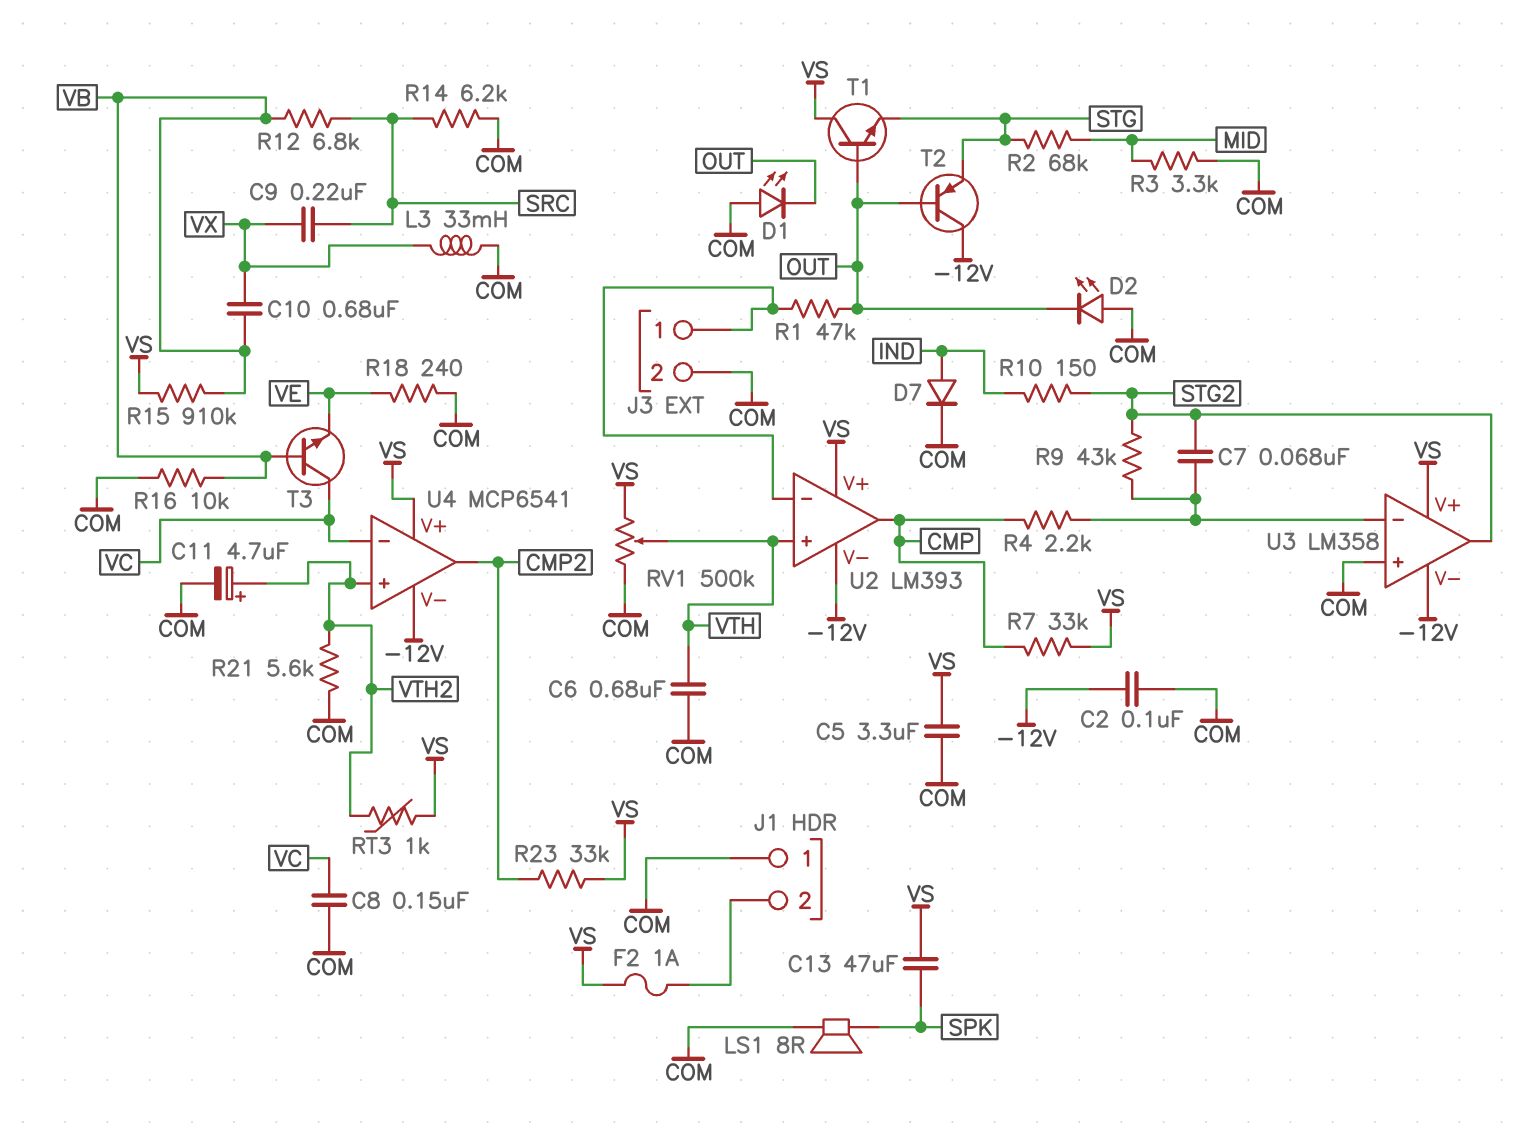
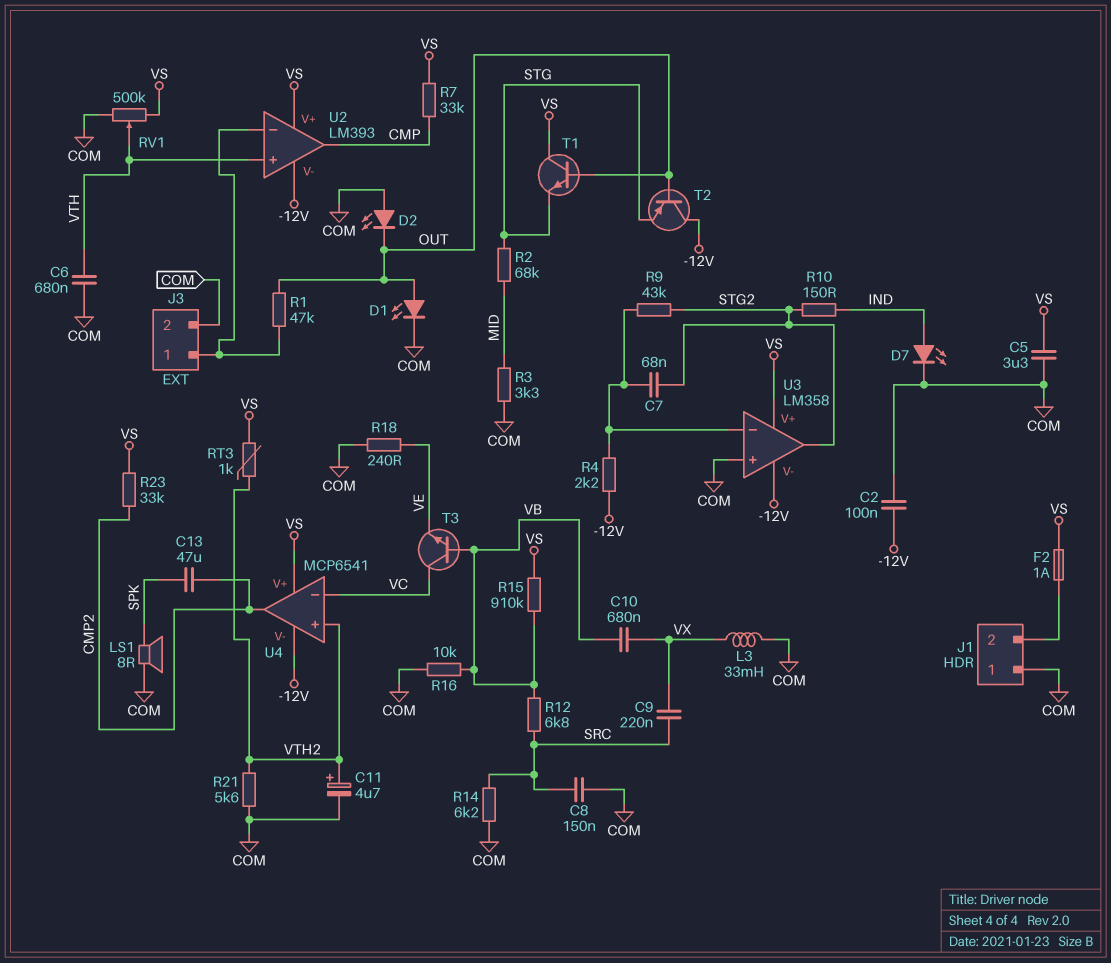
C8: 150nF (COM, VC) -> 150nF (COM, SRC)
C13: 47uF (SPK, VS) -> 47uF (CMP2, SPK)
D1: LED (A COM, K OUT) -> LED (A OUT, K COM)
D7: diode (A IND, K COM) -> LED (A IND, K COM)
R4: 2.2k (CMP, U3/in-) -> 2.2k (-12V, U3/in-)

